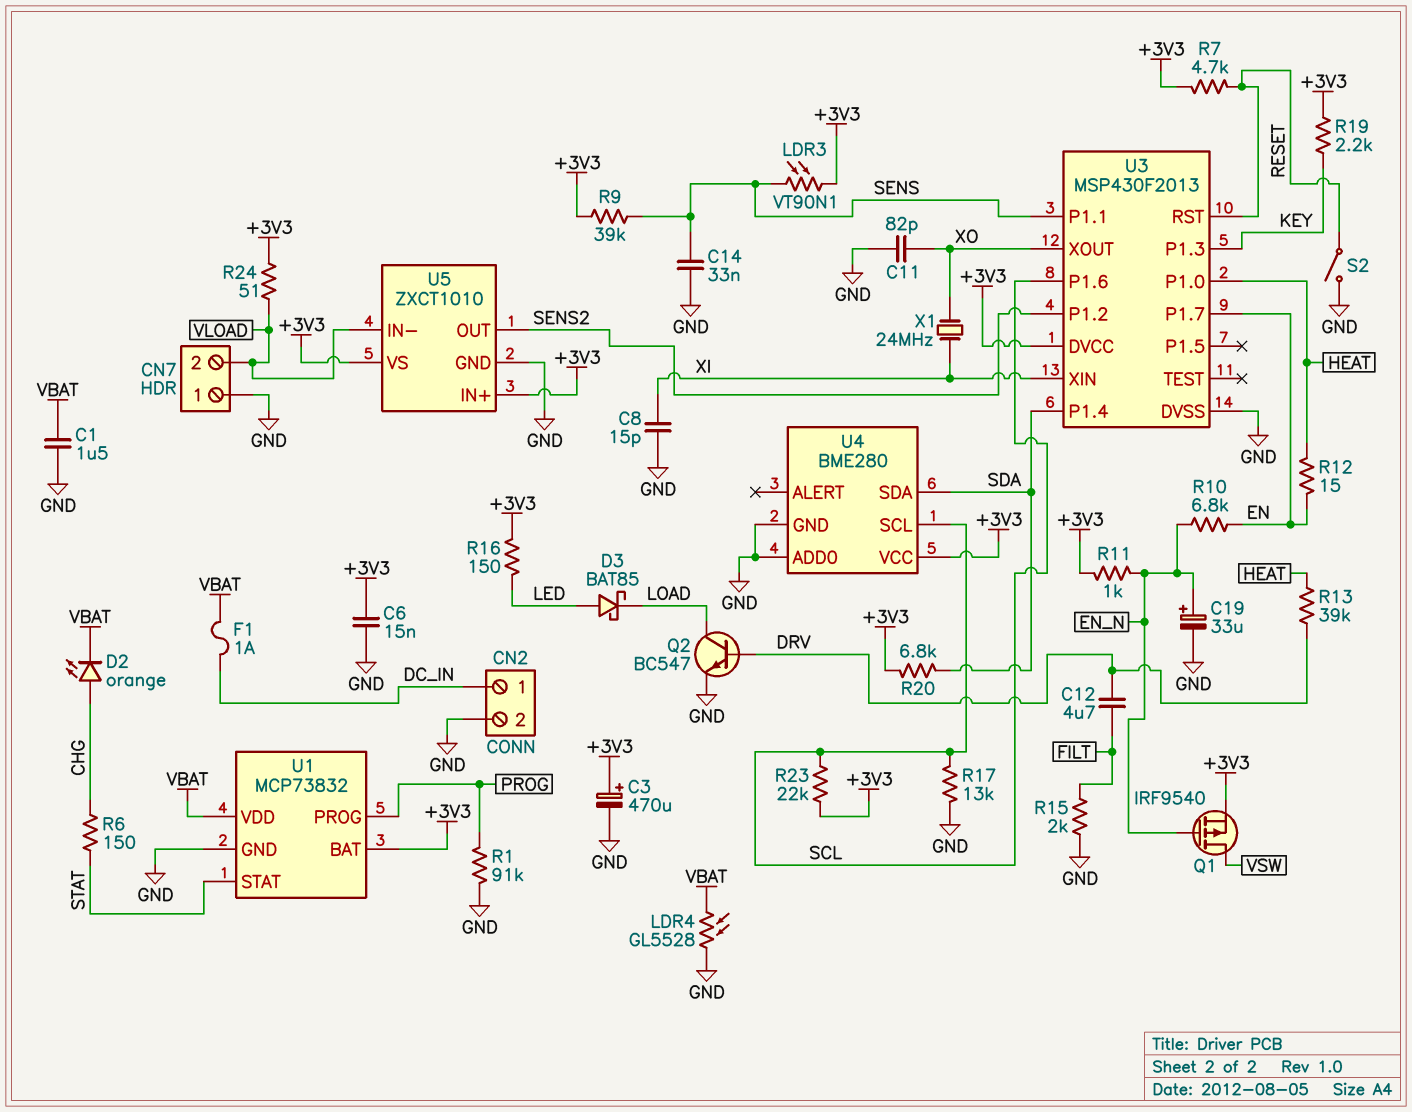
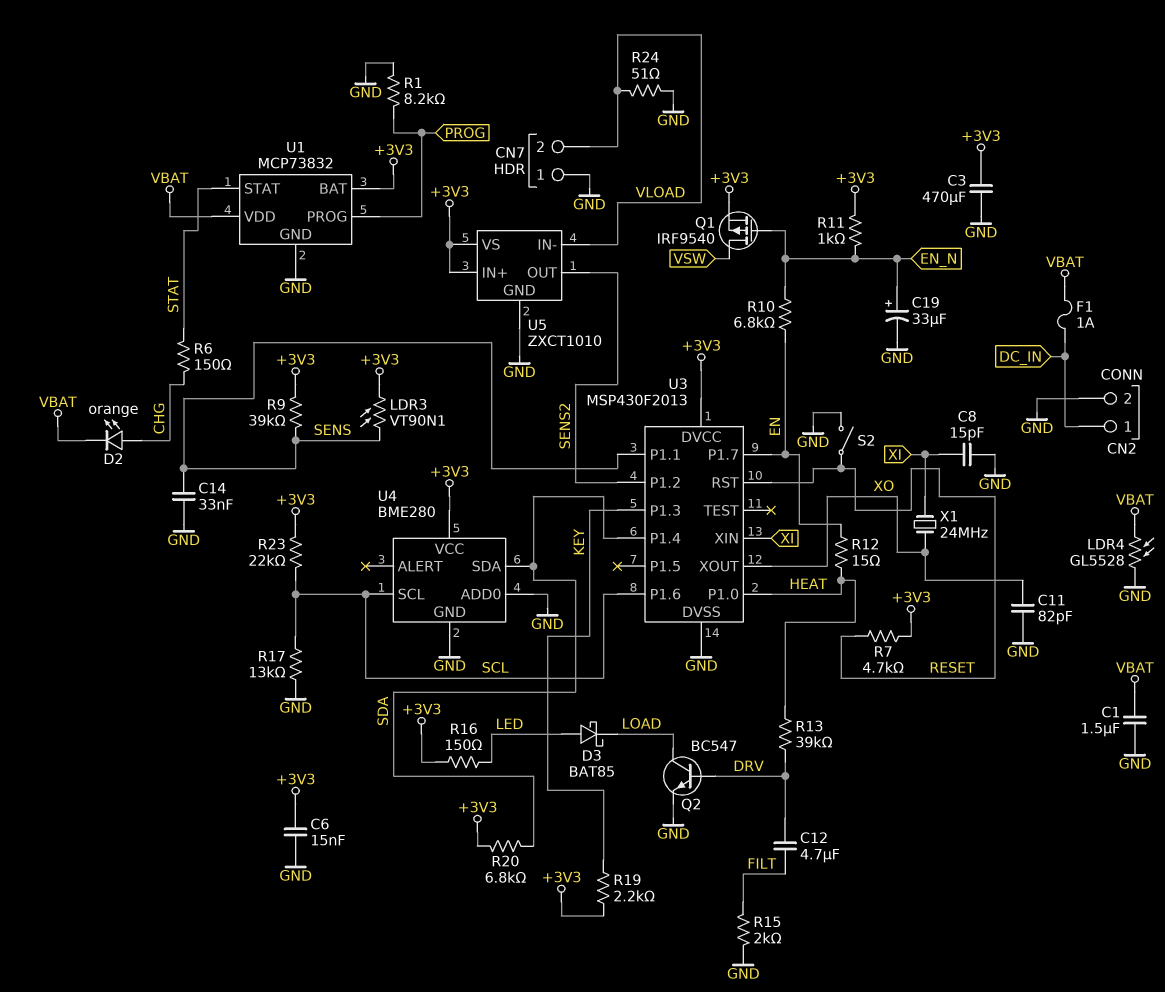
C3: 470uF (plus +3V3, minus GND) -> 470uF (+3V3, GND)
R1: 91k (GND, PROG) -> 8.2k (GND, PROG)
R24: 51 (+3V3, VLOAD) -> 51 (GND, VLOAD)

